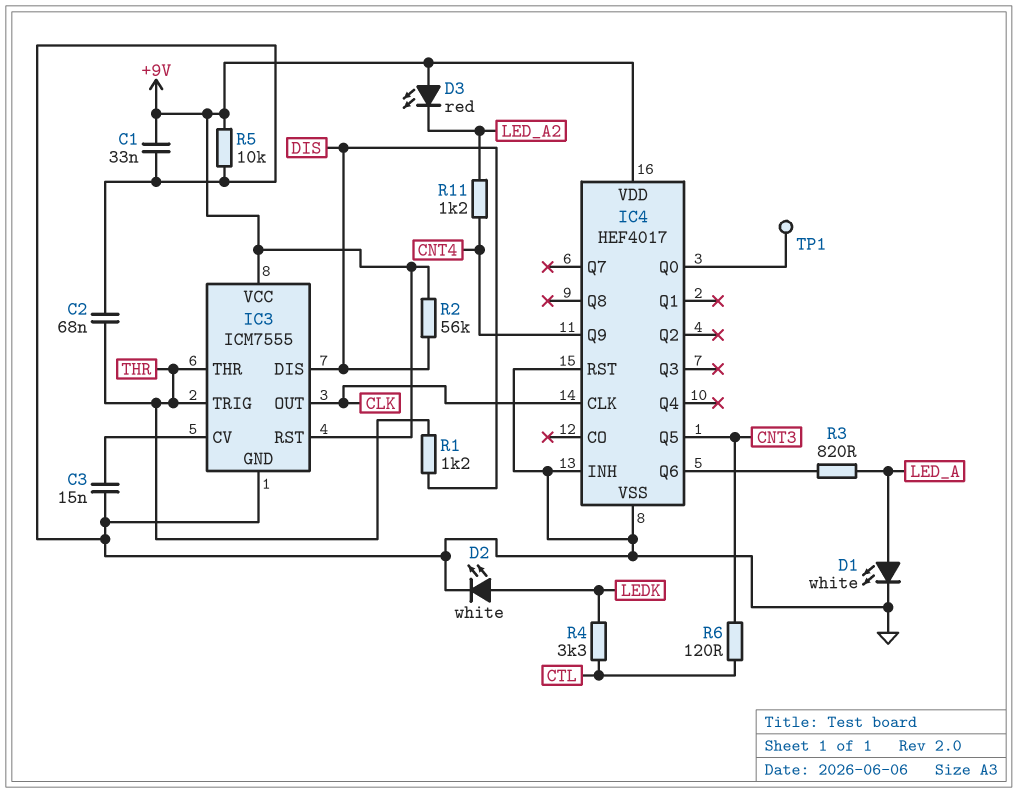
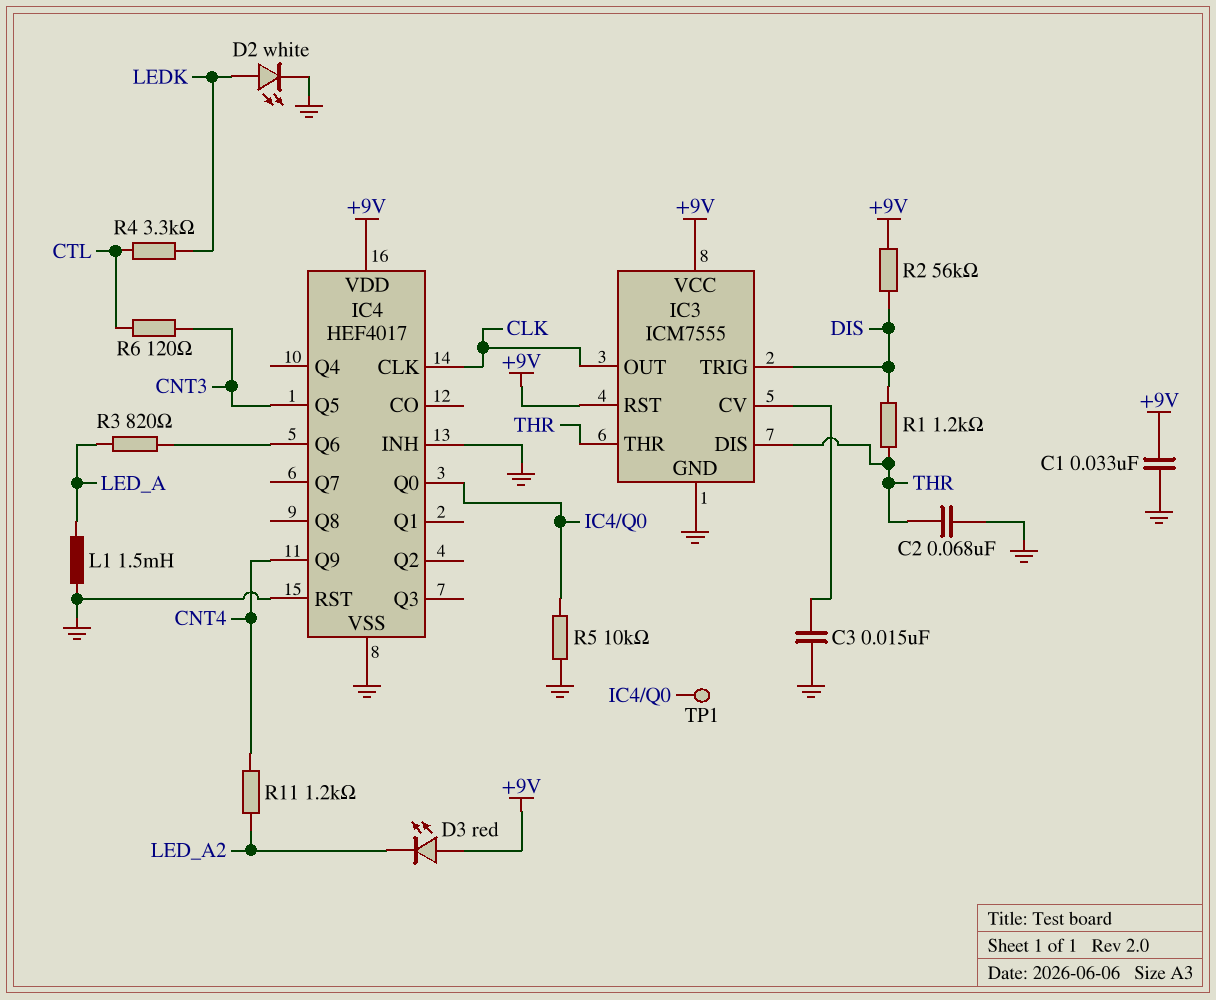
D1: LED white (A LED_A, K GND) -> none
IC3 pin DIS: DIS -> THR
IC3 pin TRIG: THR -> DIS
L1: none -> 1.5mH (GND, LED_A)
R5: 10k (+9V, GND) -> 10k (GND, IC4/Q0)

